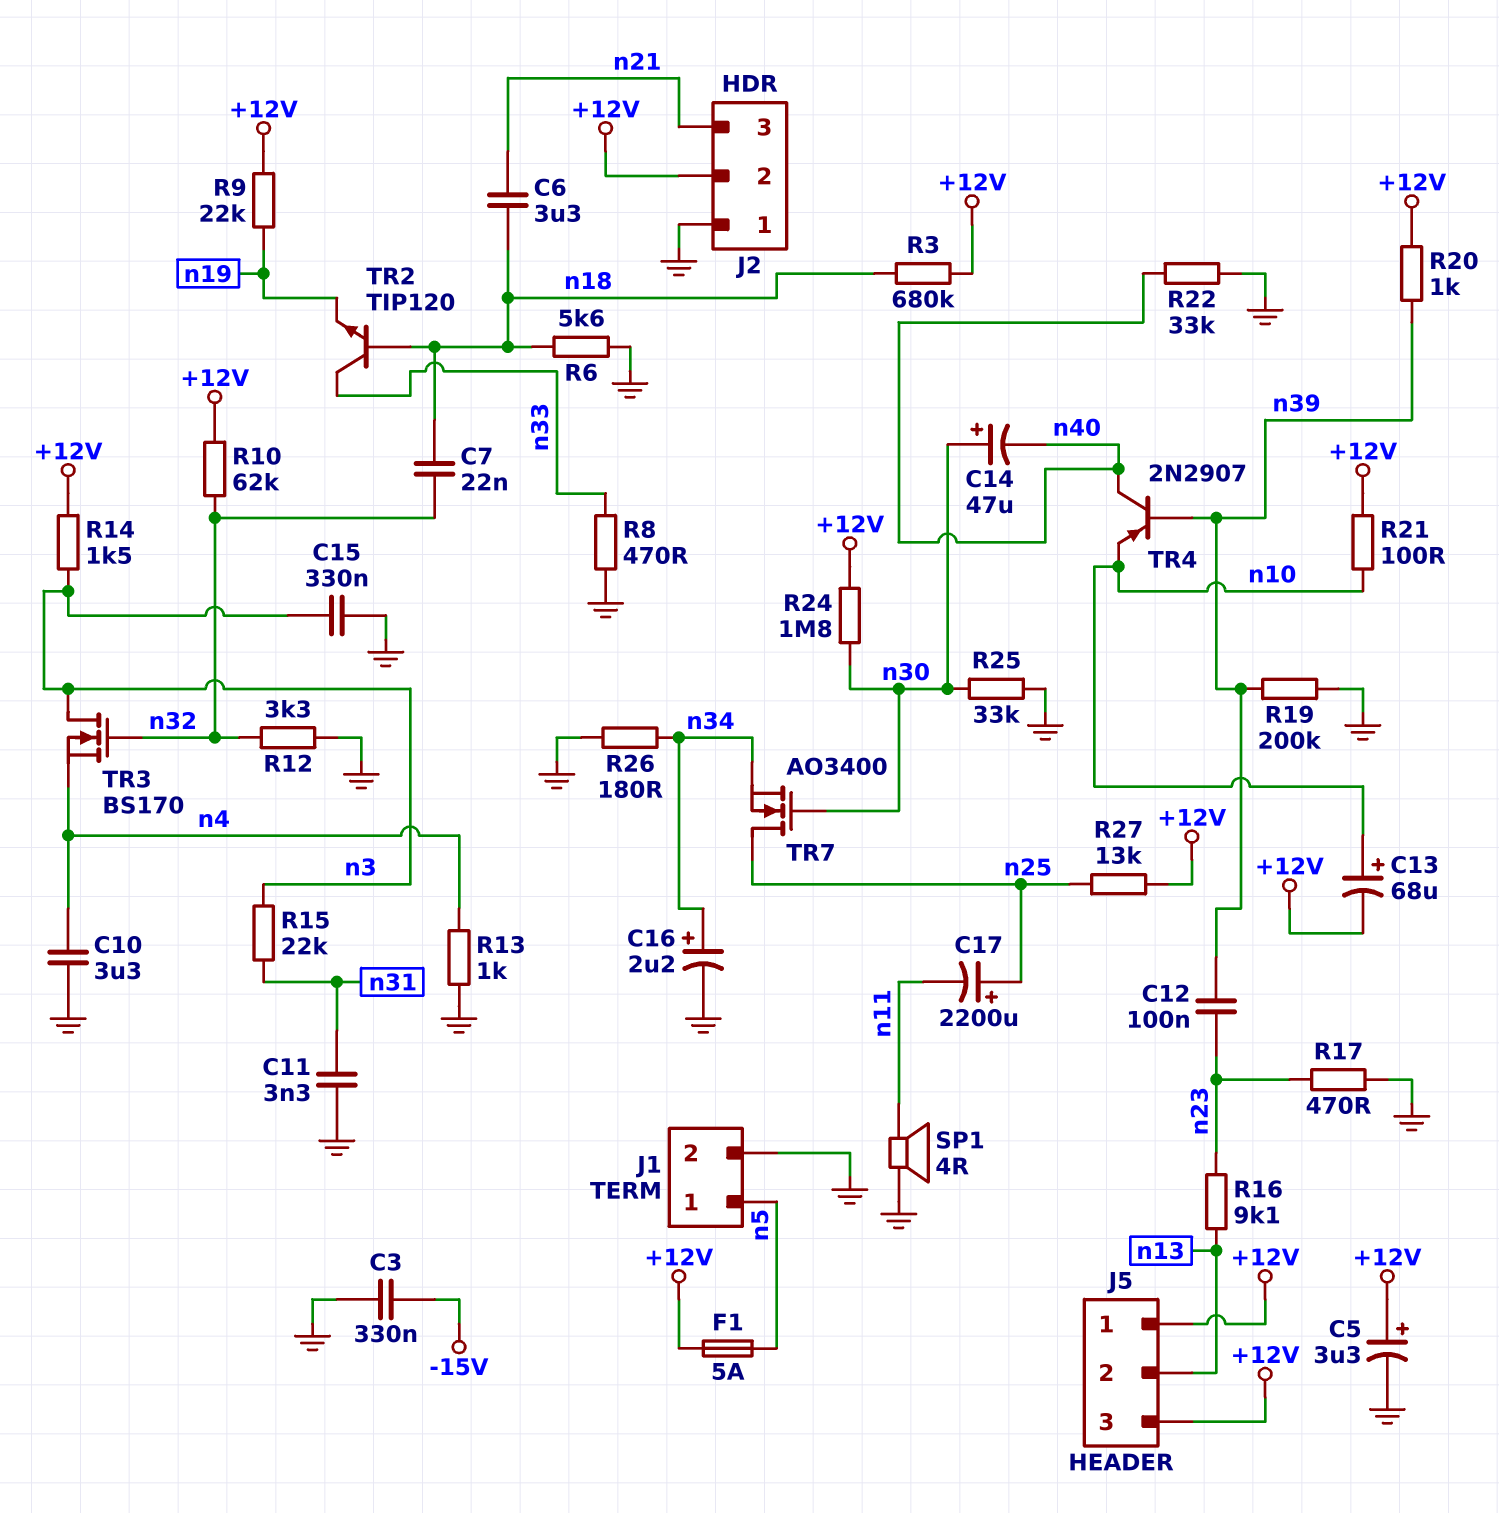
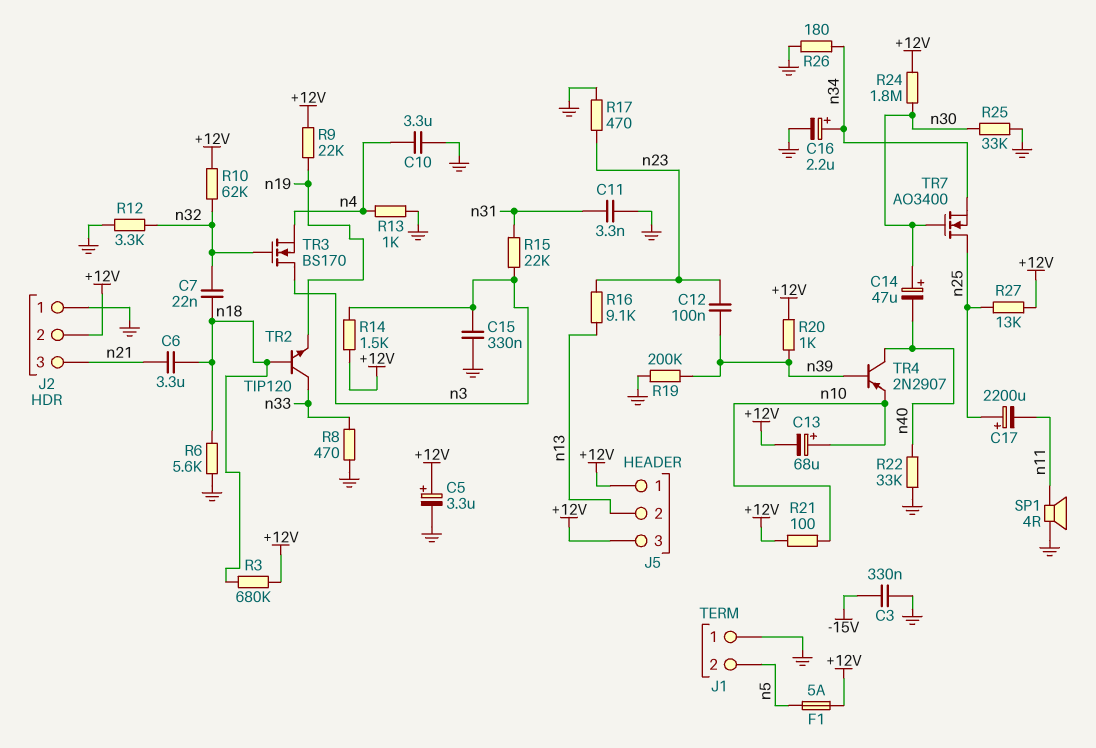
J1 pin 1: n5 -> GND
J1 pin 2: GND -> n5

